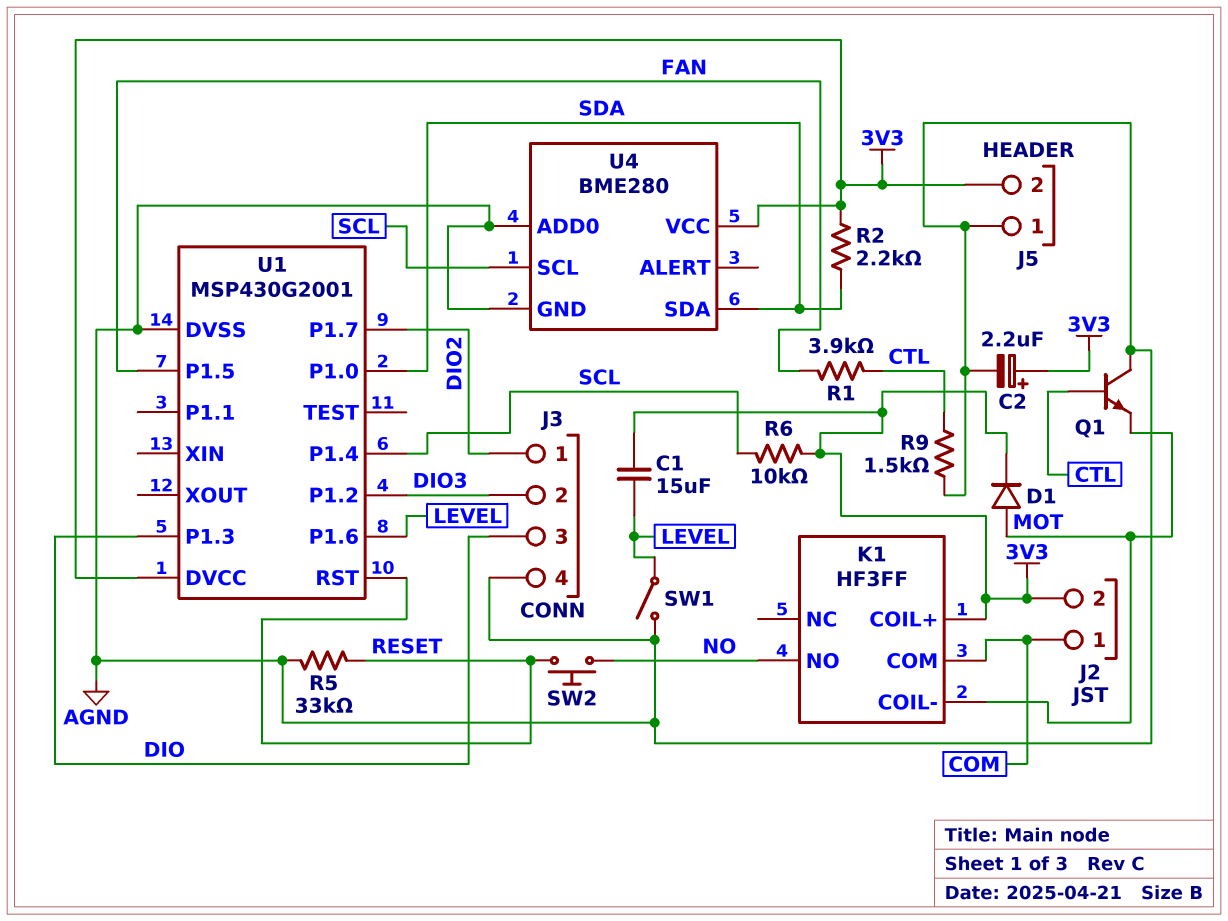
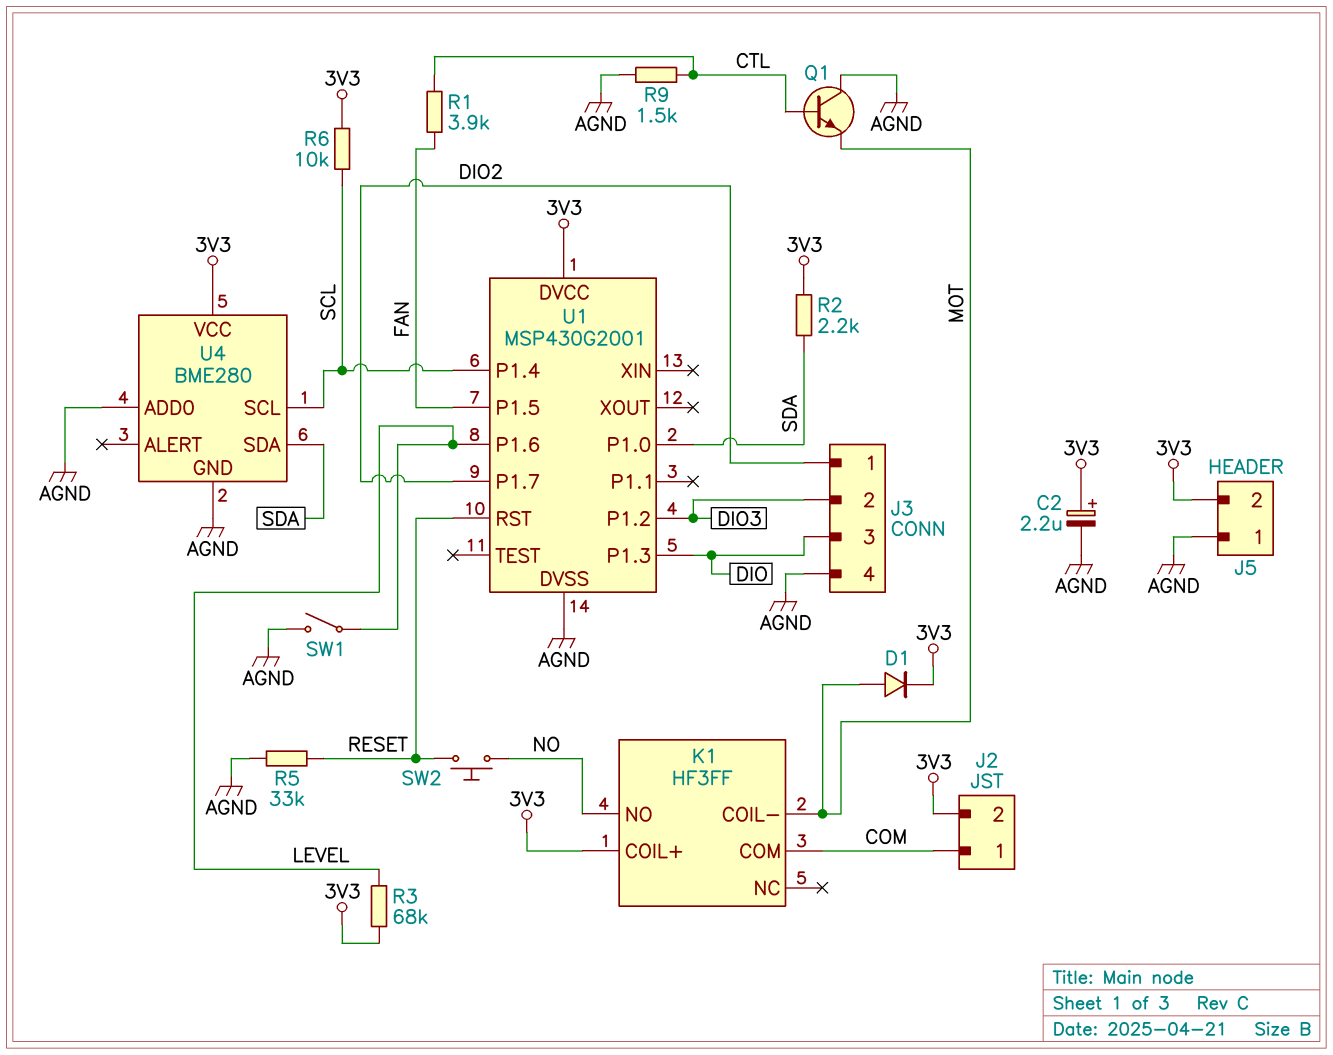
C1: 15uF (3V3, LEVEL) -> none
R3: none -> 68k (3V3, LEVEL)

